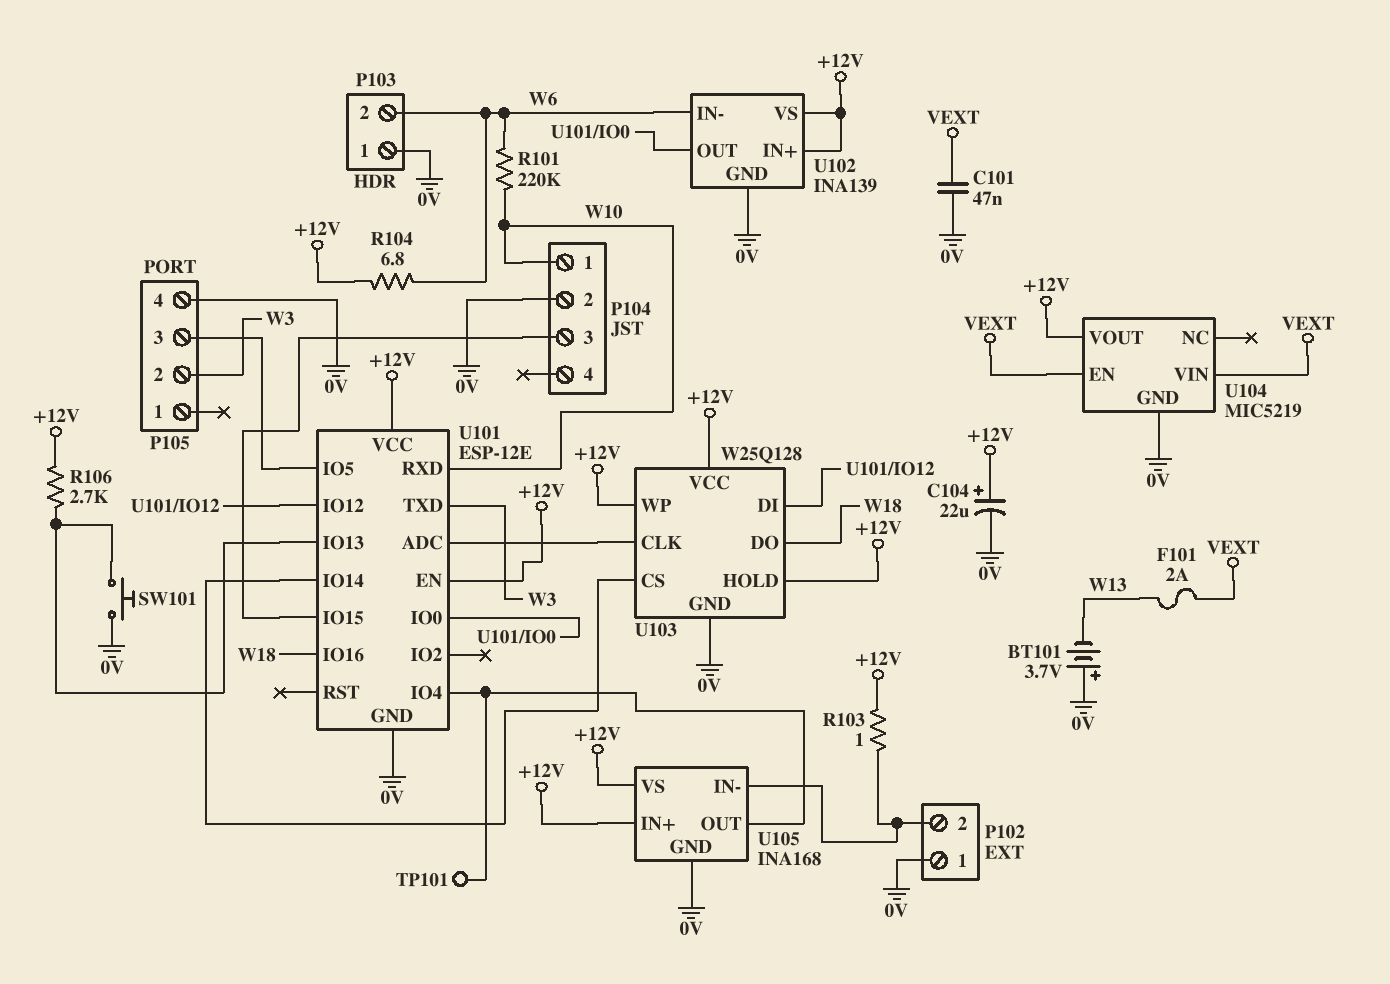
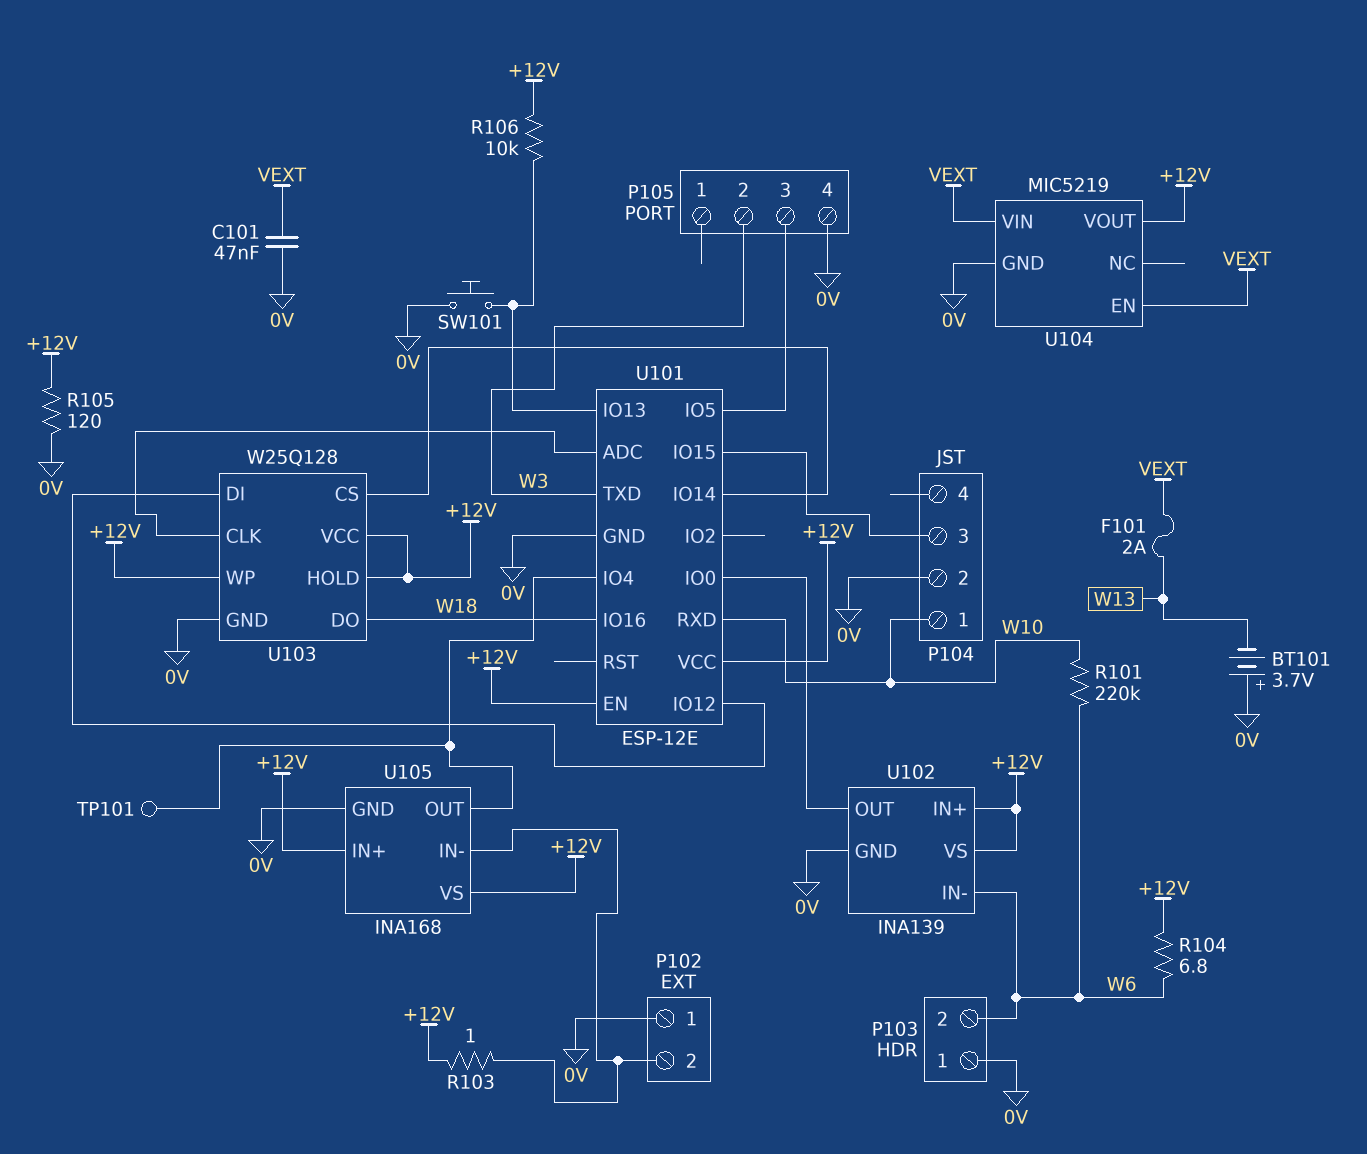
C104: 22uF (plus +12V, minus 0V) -> none
R105: none -> 120 (+12V, 0V)
R106: 2.7k (+12V, U101/IO13) -> 10k (+12V, U101/IO13)

